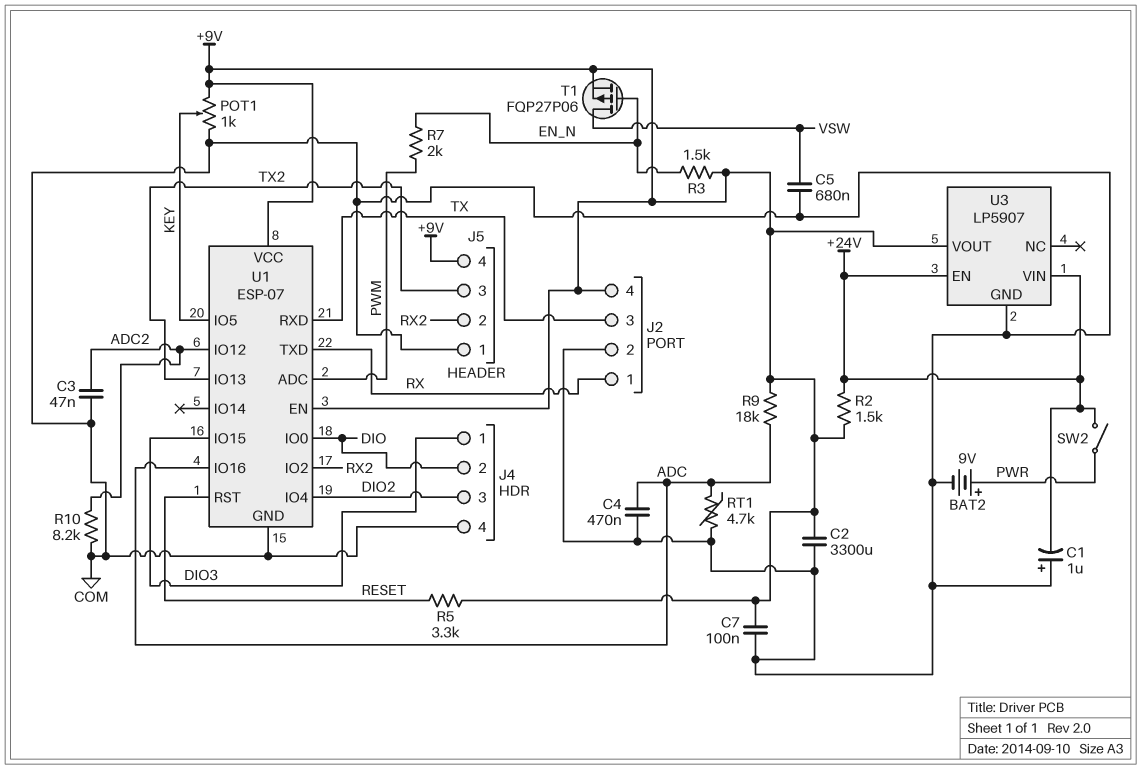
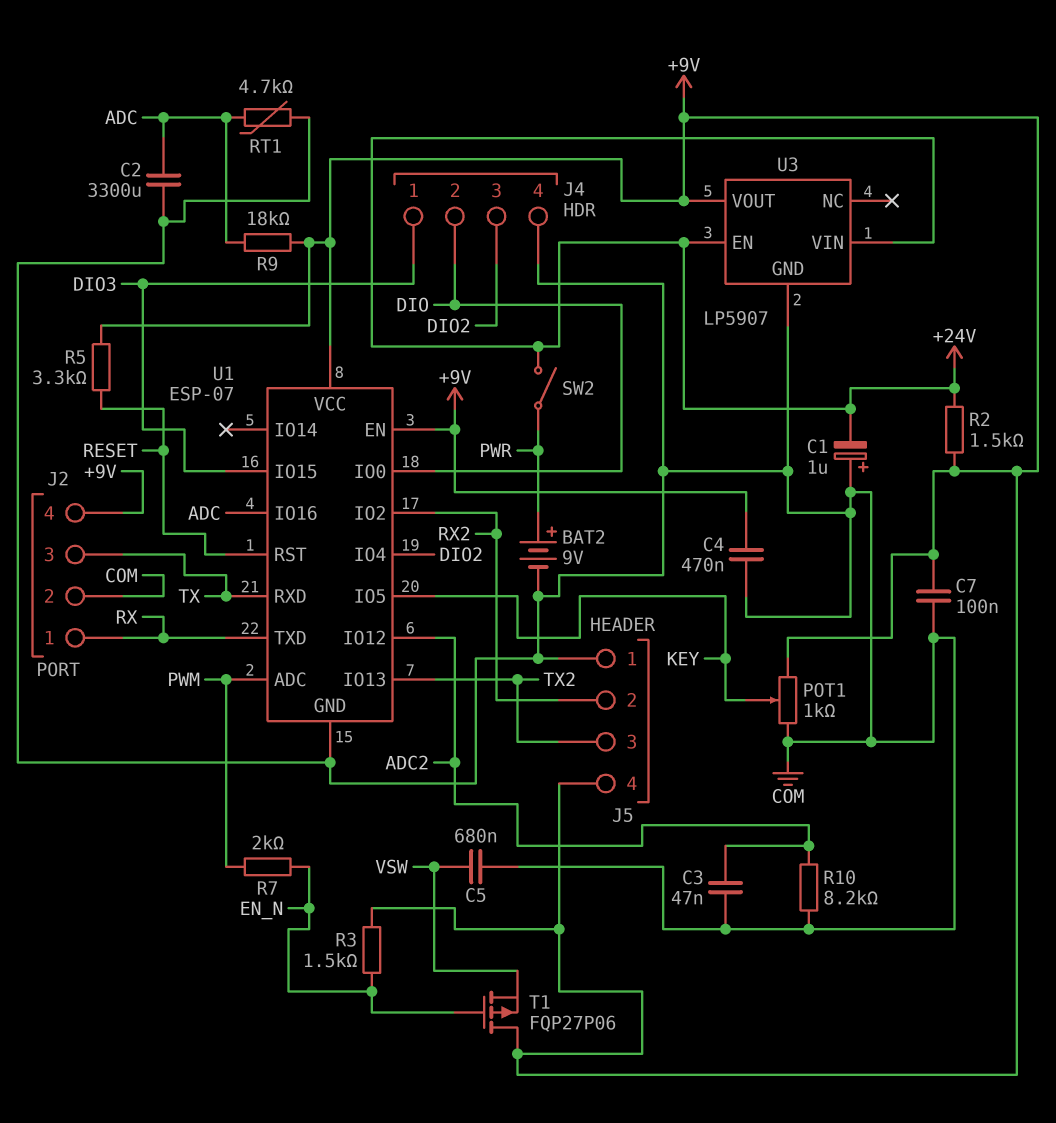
C2: 3300uF (+9V, COM) -> 3300uF (ADC, COM)
C4: 470nF (ADC, COM) -> 470nF (+9V, COM)
T1: PMOS FQP27P06 (G EN_N, D VSW, S +9V) -> PMOS FQP27P06 (G EN_N, D +9V, S VSW)

